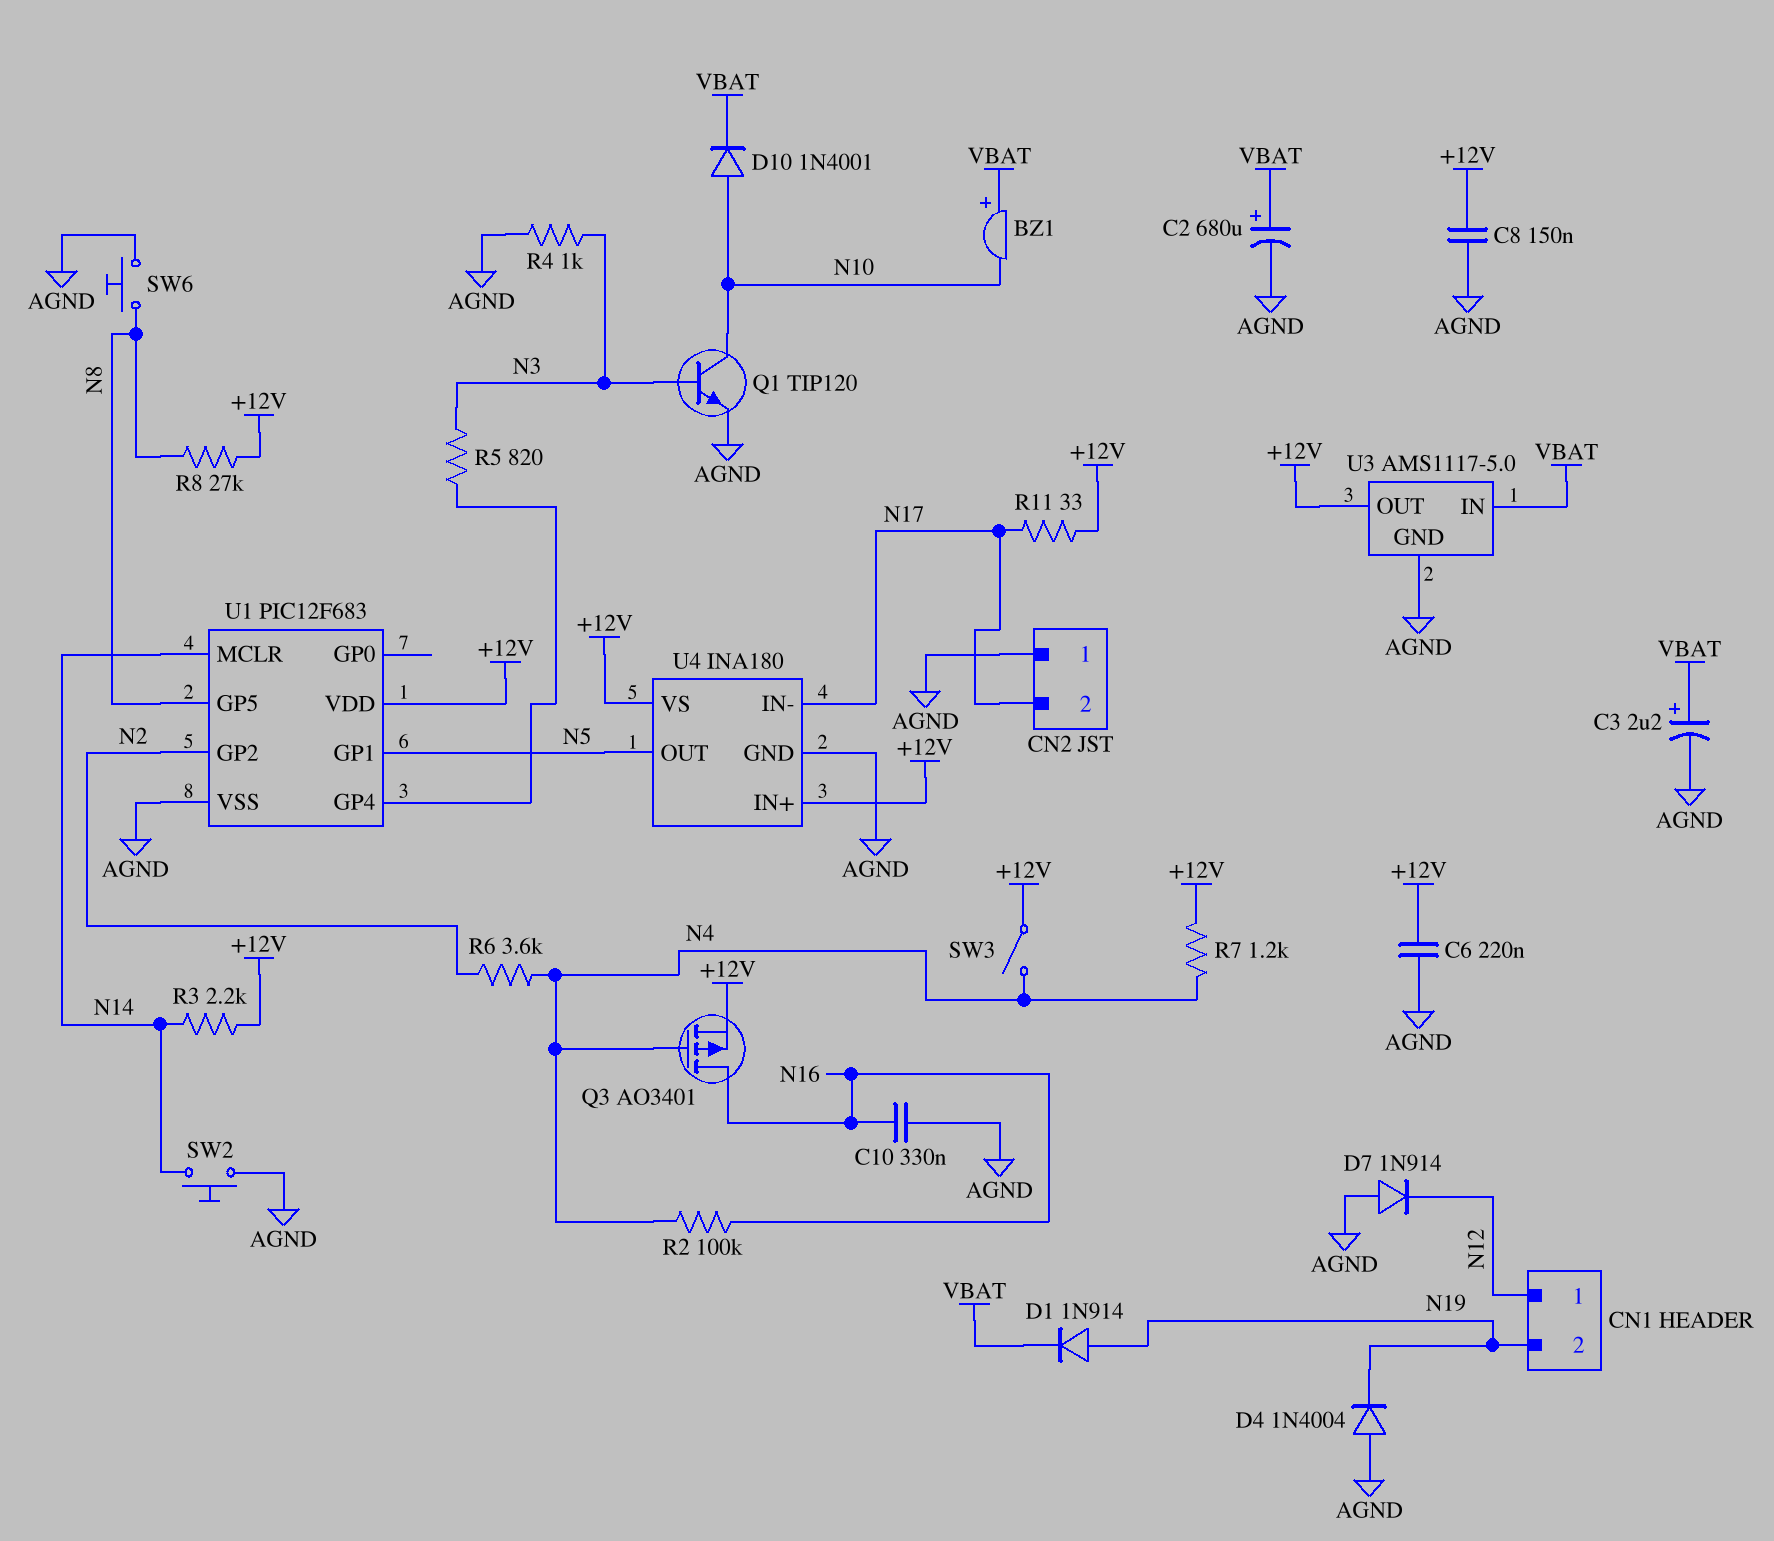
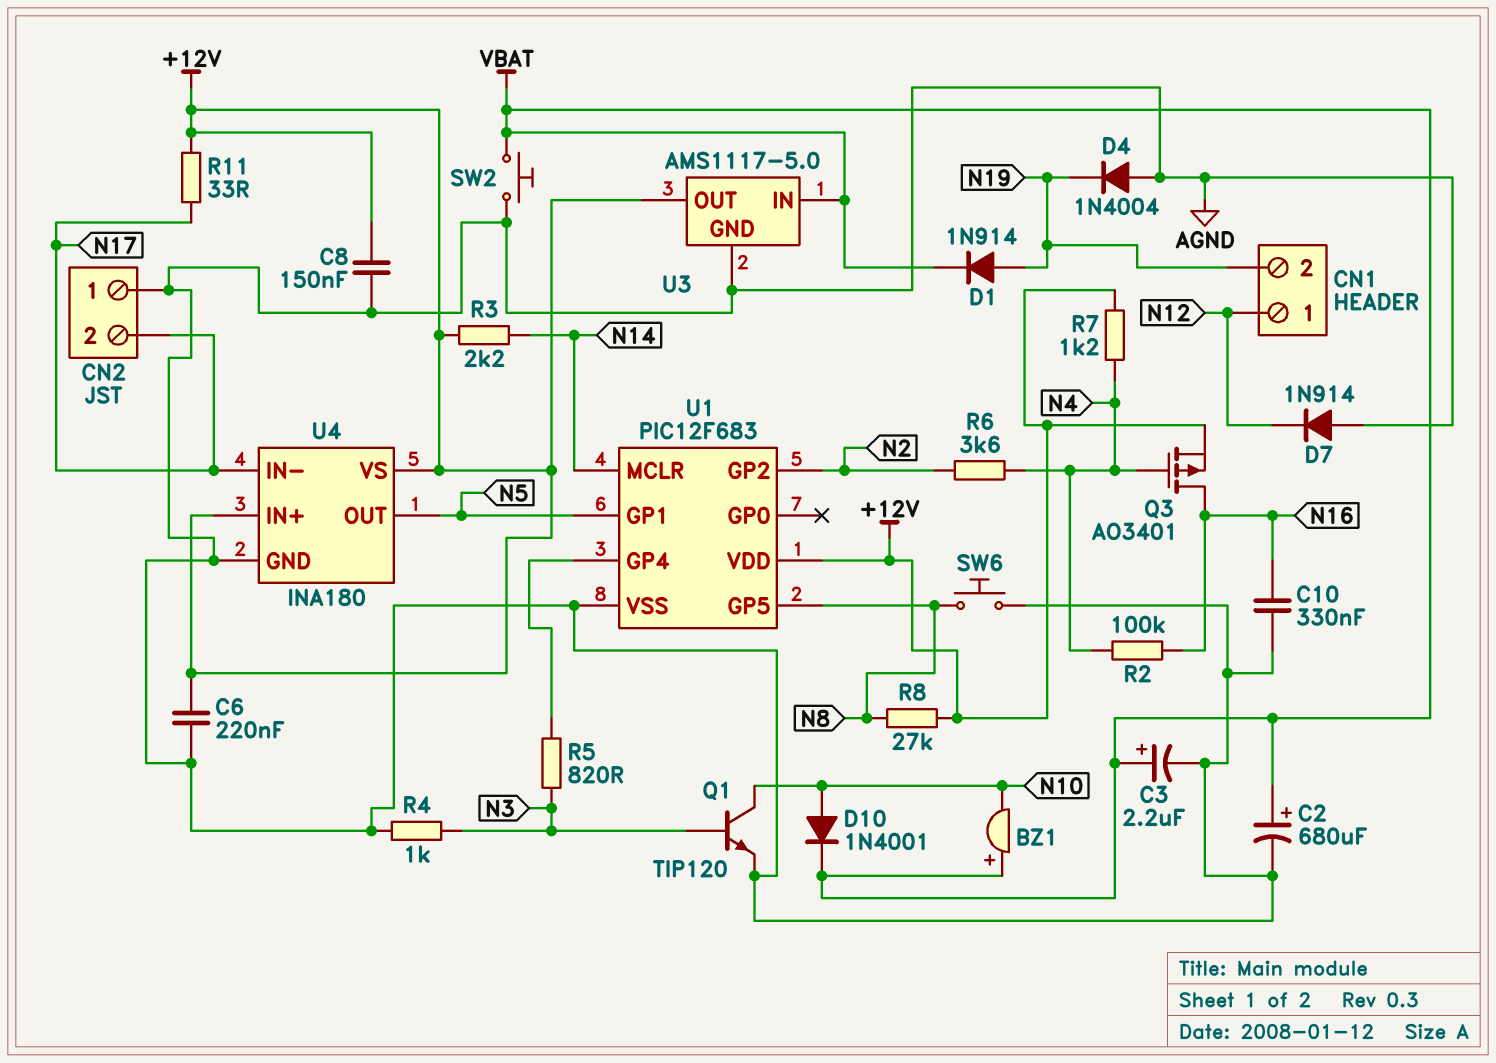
SW2: button (AGND, N14) -> button (AGND, VBAT)
SW3: switch (+12V, N4) -> none

